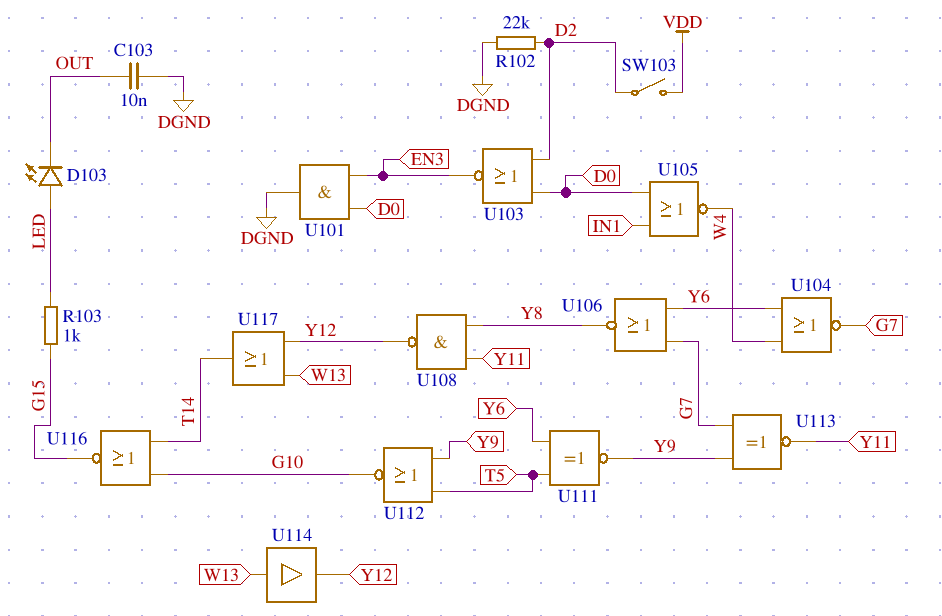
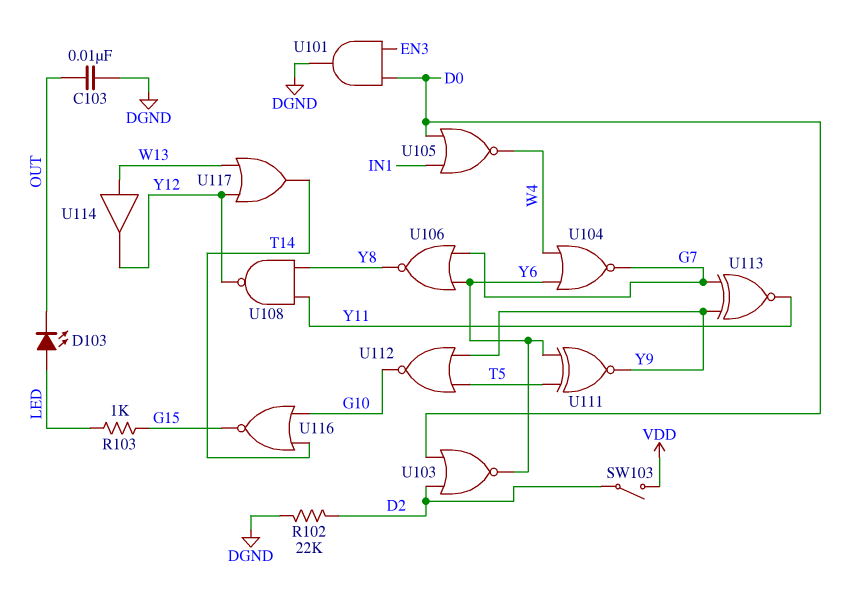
U103: NOR (in D0, in D2, out EN3) -> NOR (in D0, in D2, out Y6)

